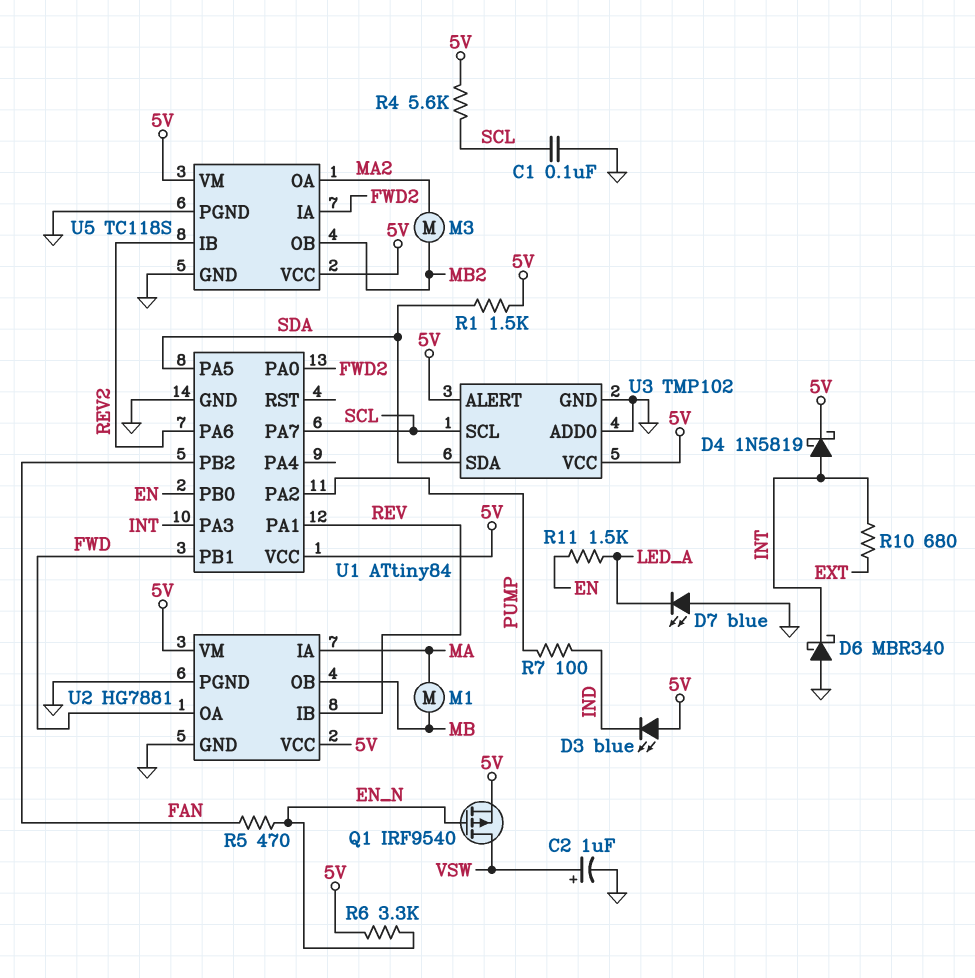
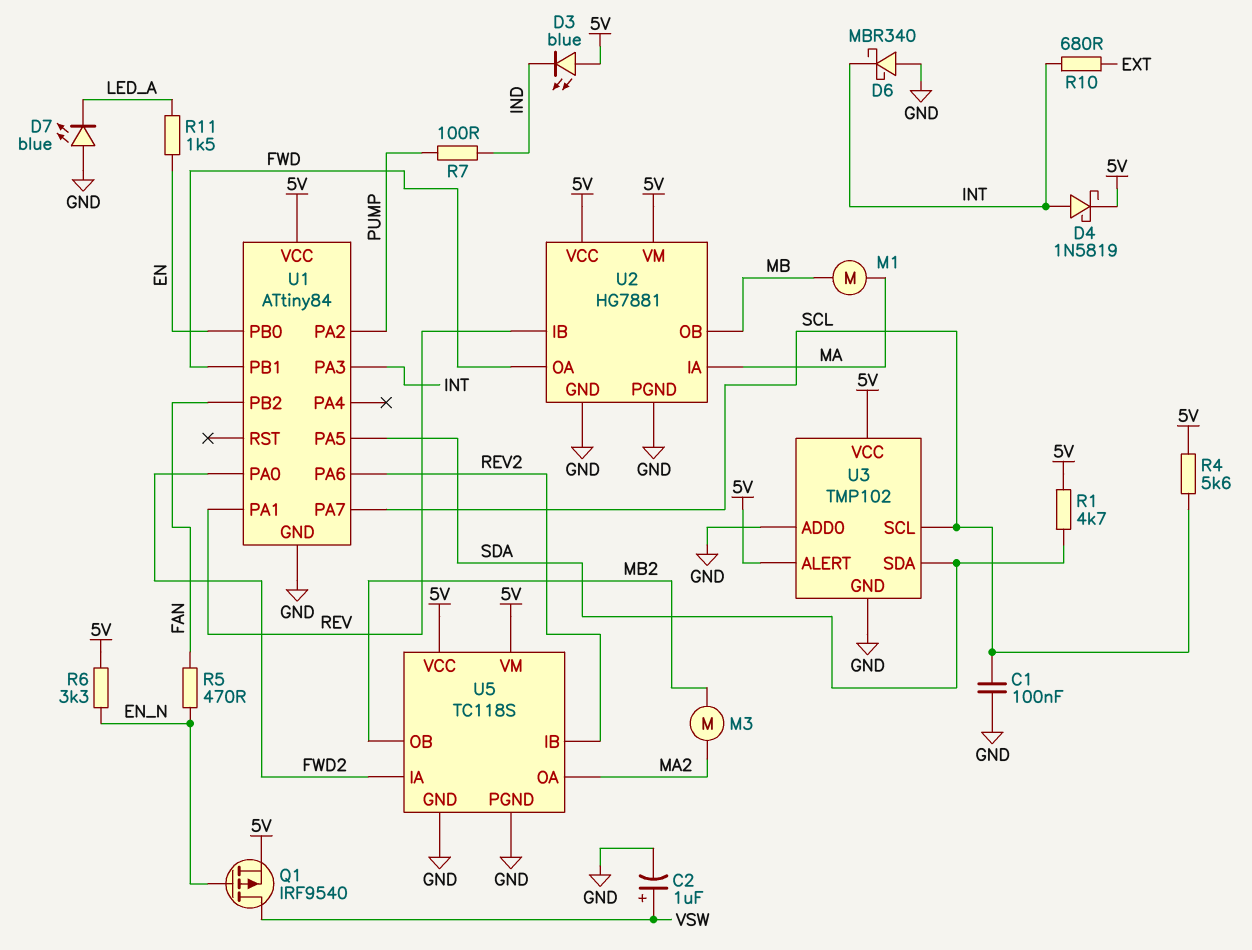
R1: 1.5k (5V, SDA) -> 4.7k (5V, SDA)

